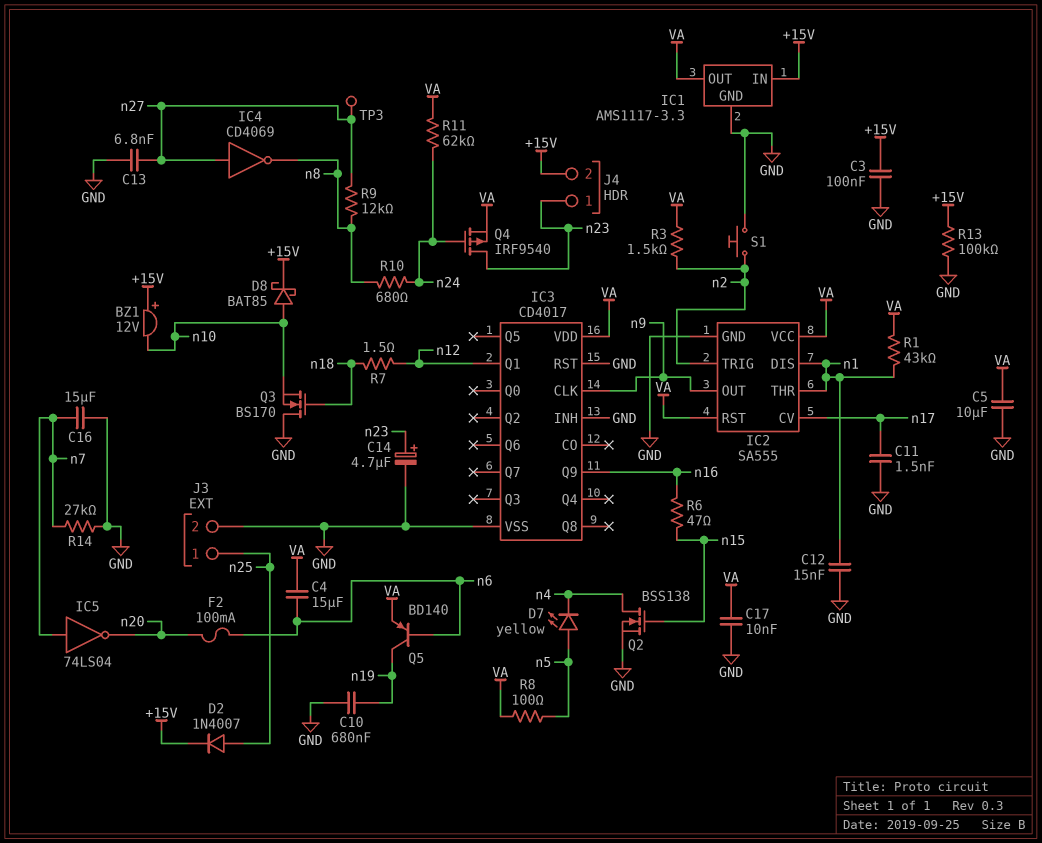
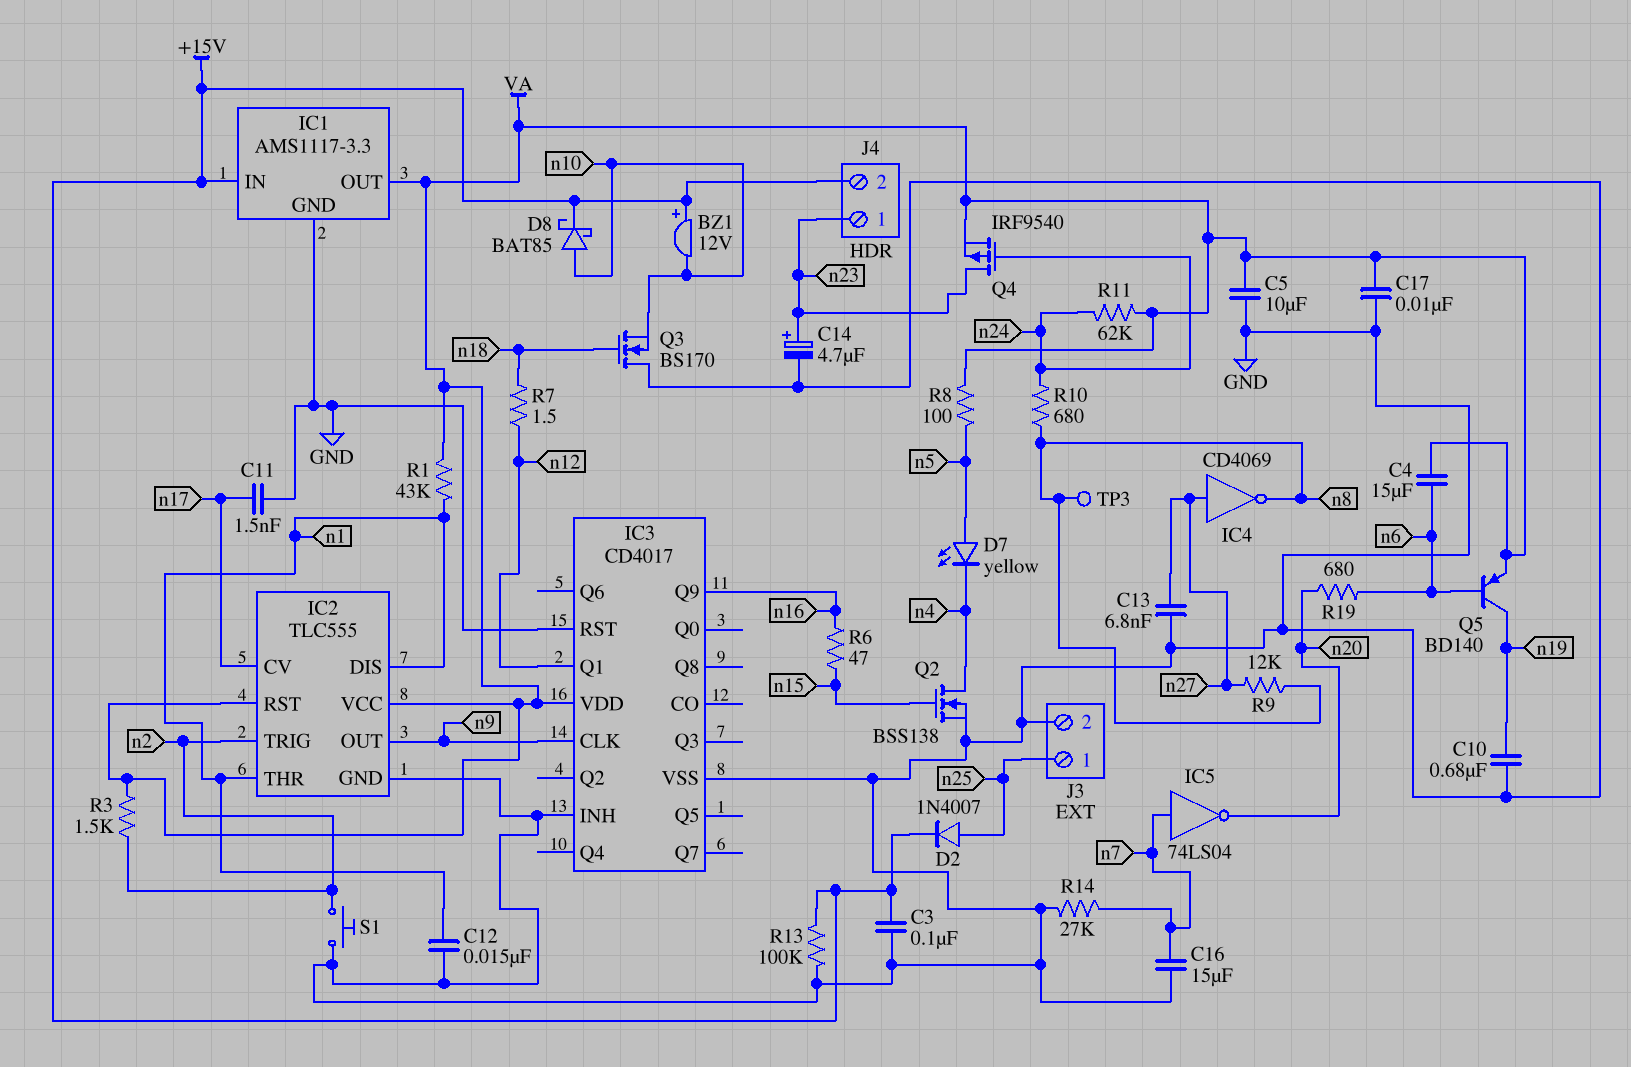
F2: 100mA (n6, n20) -> none
IC2: SA555 -> TLC555
R19: none -> 680 (n6, n20)
TP3: test point (n27) -> test point (n8)

